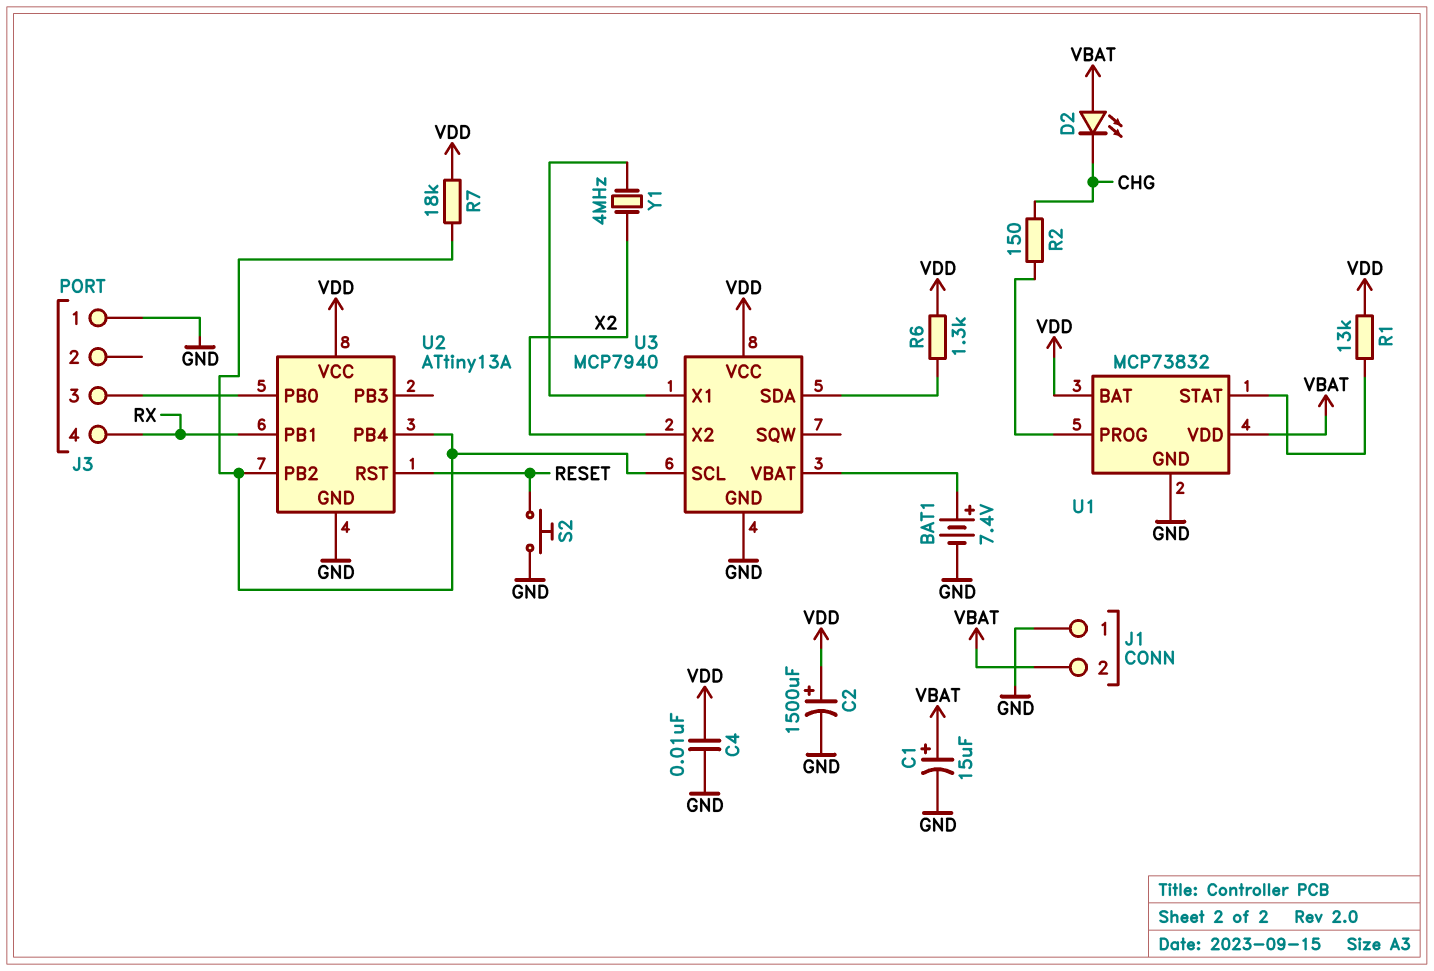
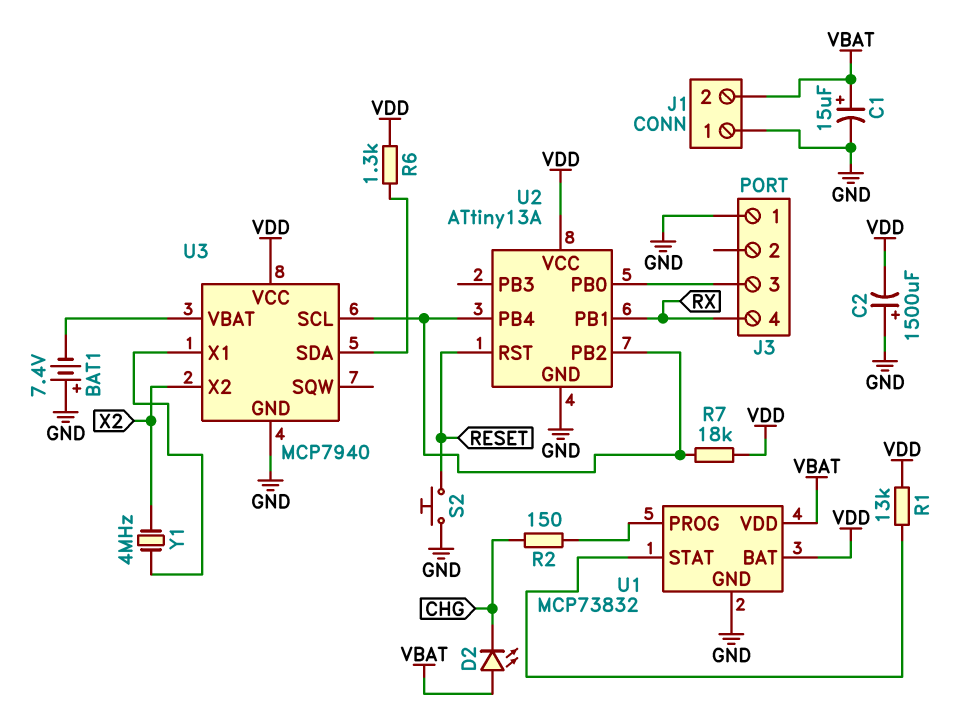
BAT1: 7.4V (plus U3/VBAT, minus GND) -> 7.4V (plus GND, minus U3/VBAT)
C2: 1500uF (plus VDD, minus GND) -> 1500uF (plus GND, minus VDD)
C4: 10nF (GND, VDD) -> none

